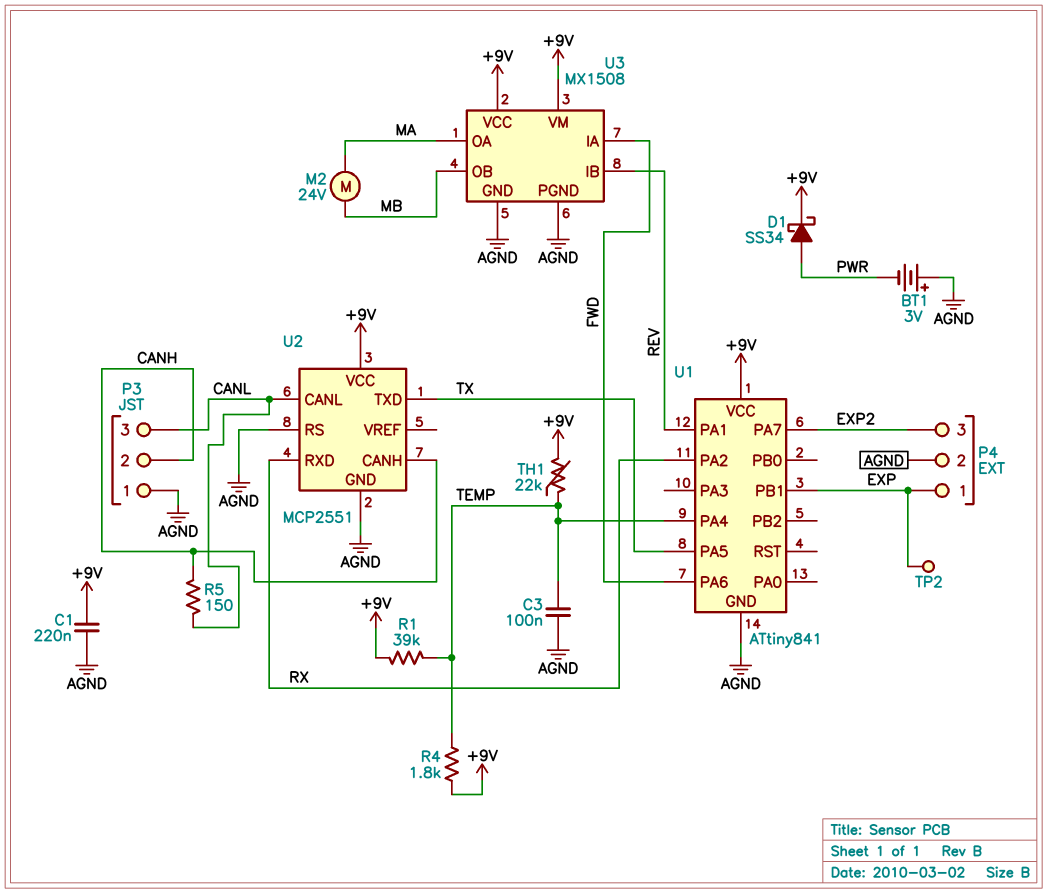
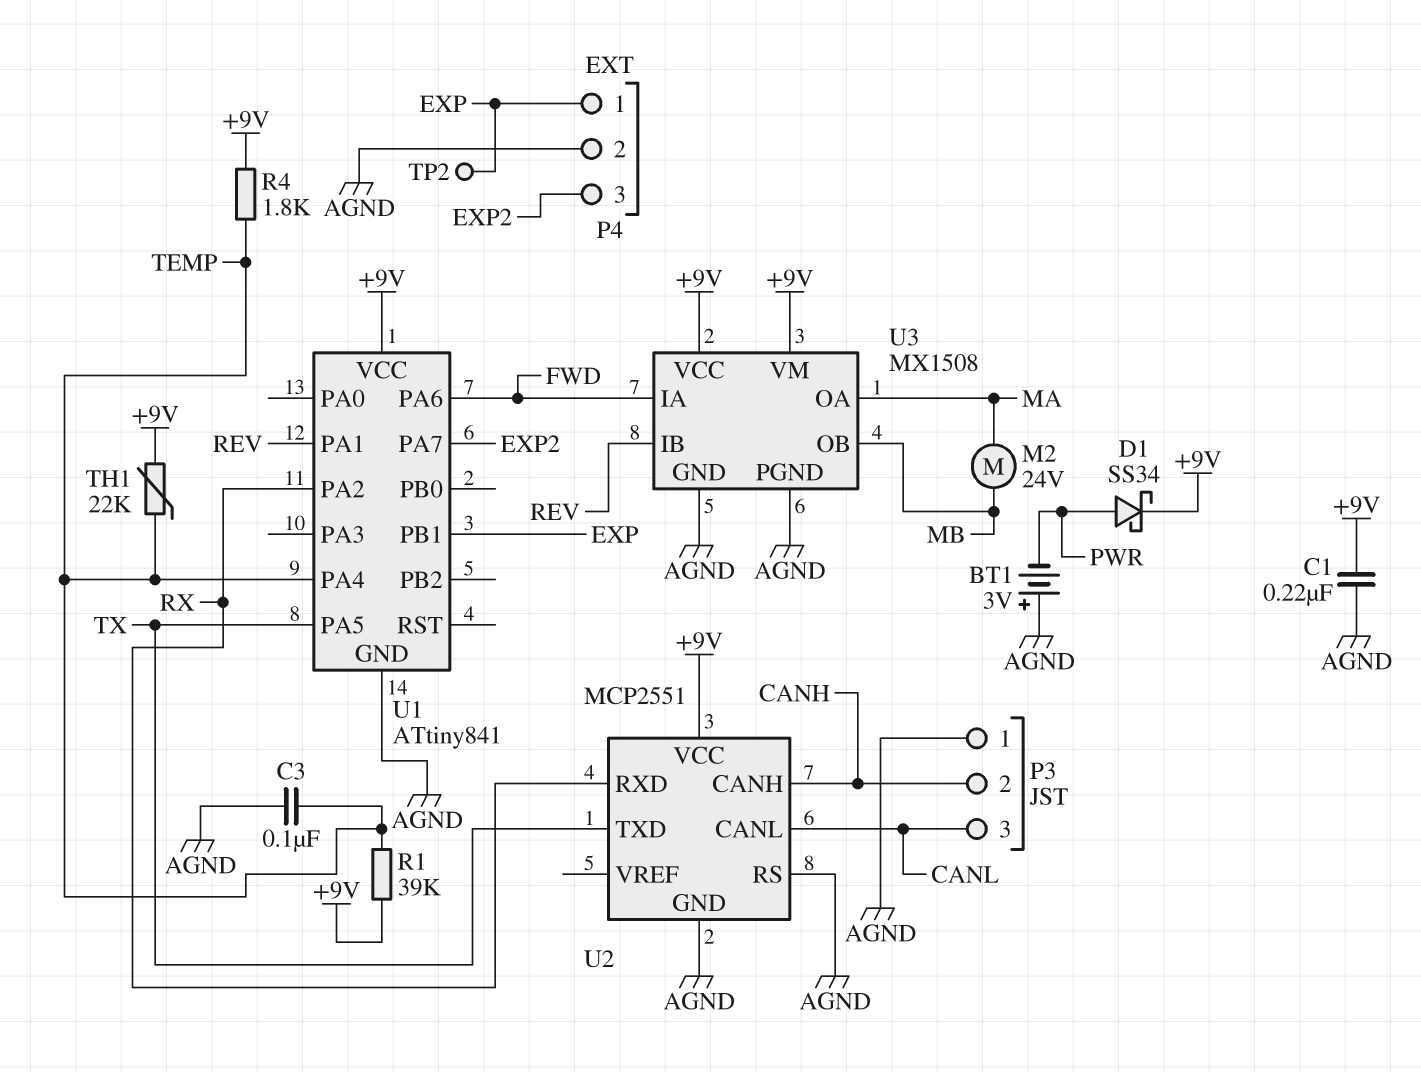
R5: 150 (CANH, CANL) -> none

